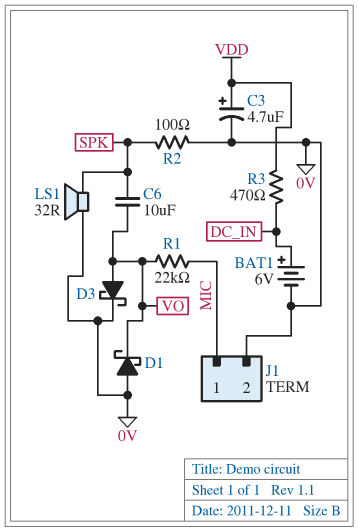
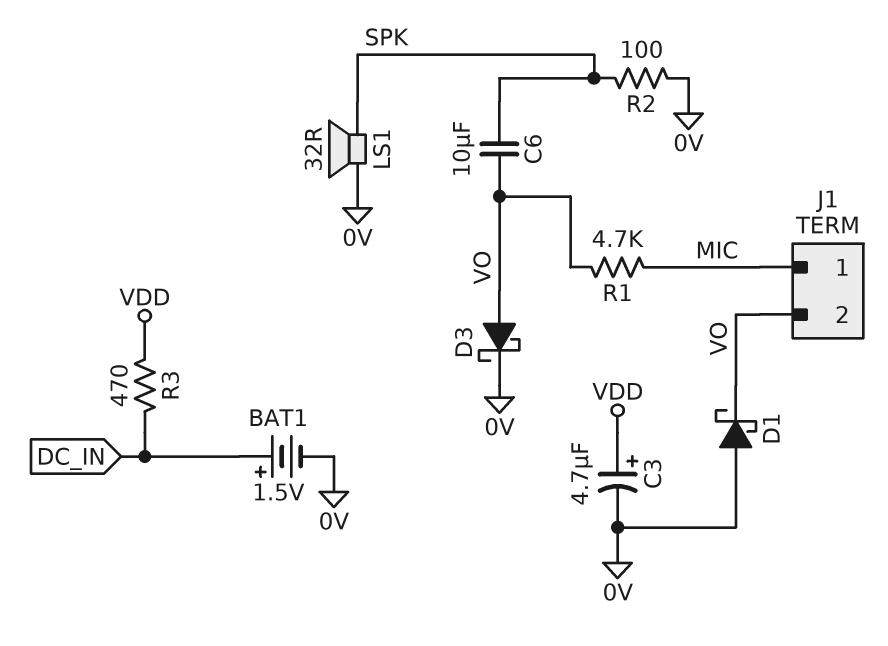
BAT1: 6V (plus DC_IN, minus 0V) -> 1.5V (plus DC_IN, minus 0V)
J1 pin 2: 0V -> VO
R1: 22k (MIC, VO) -> 4.7k (MIC, VO)

